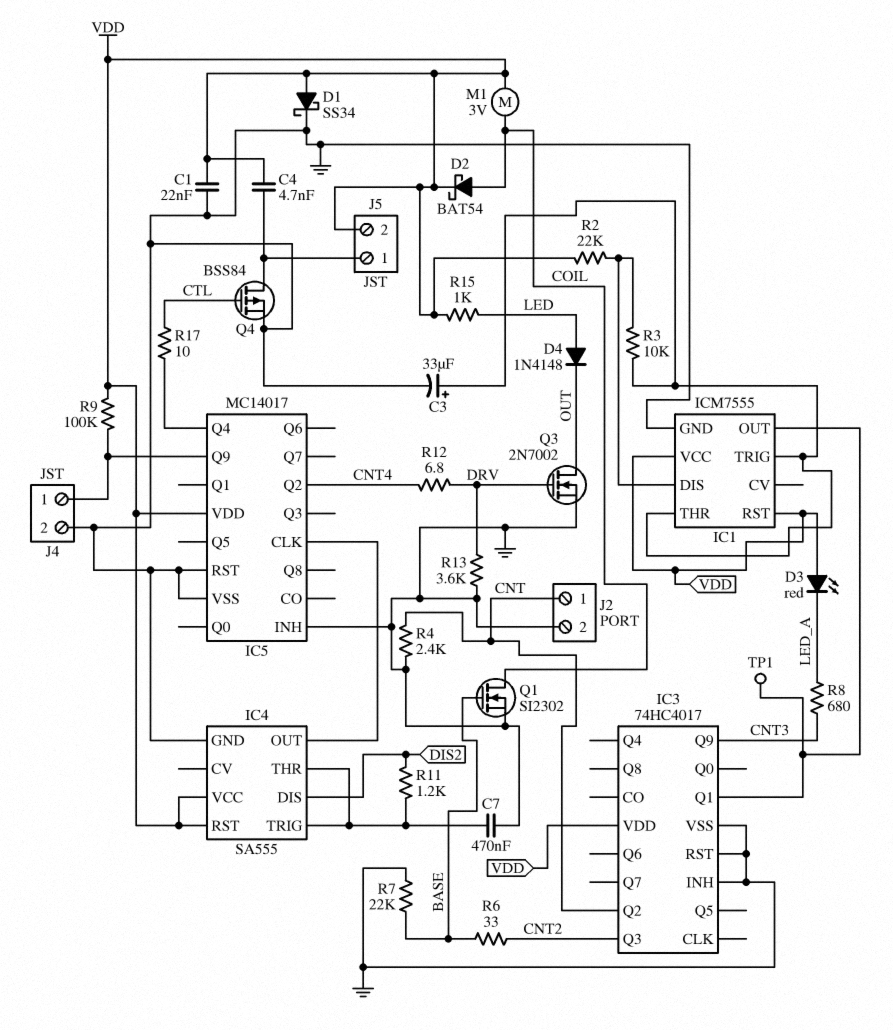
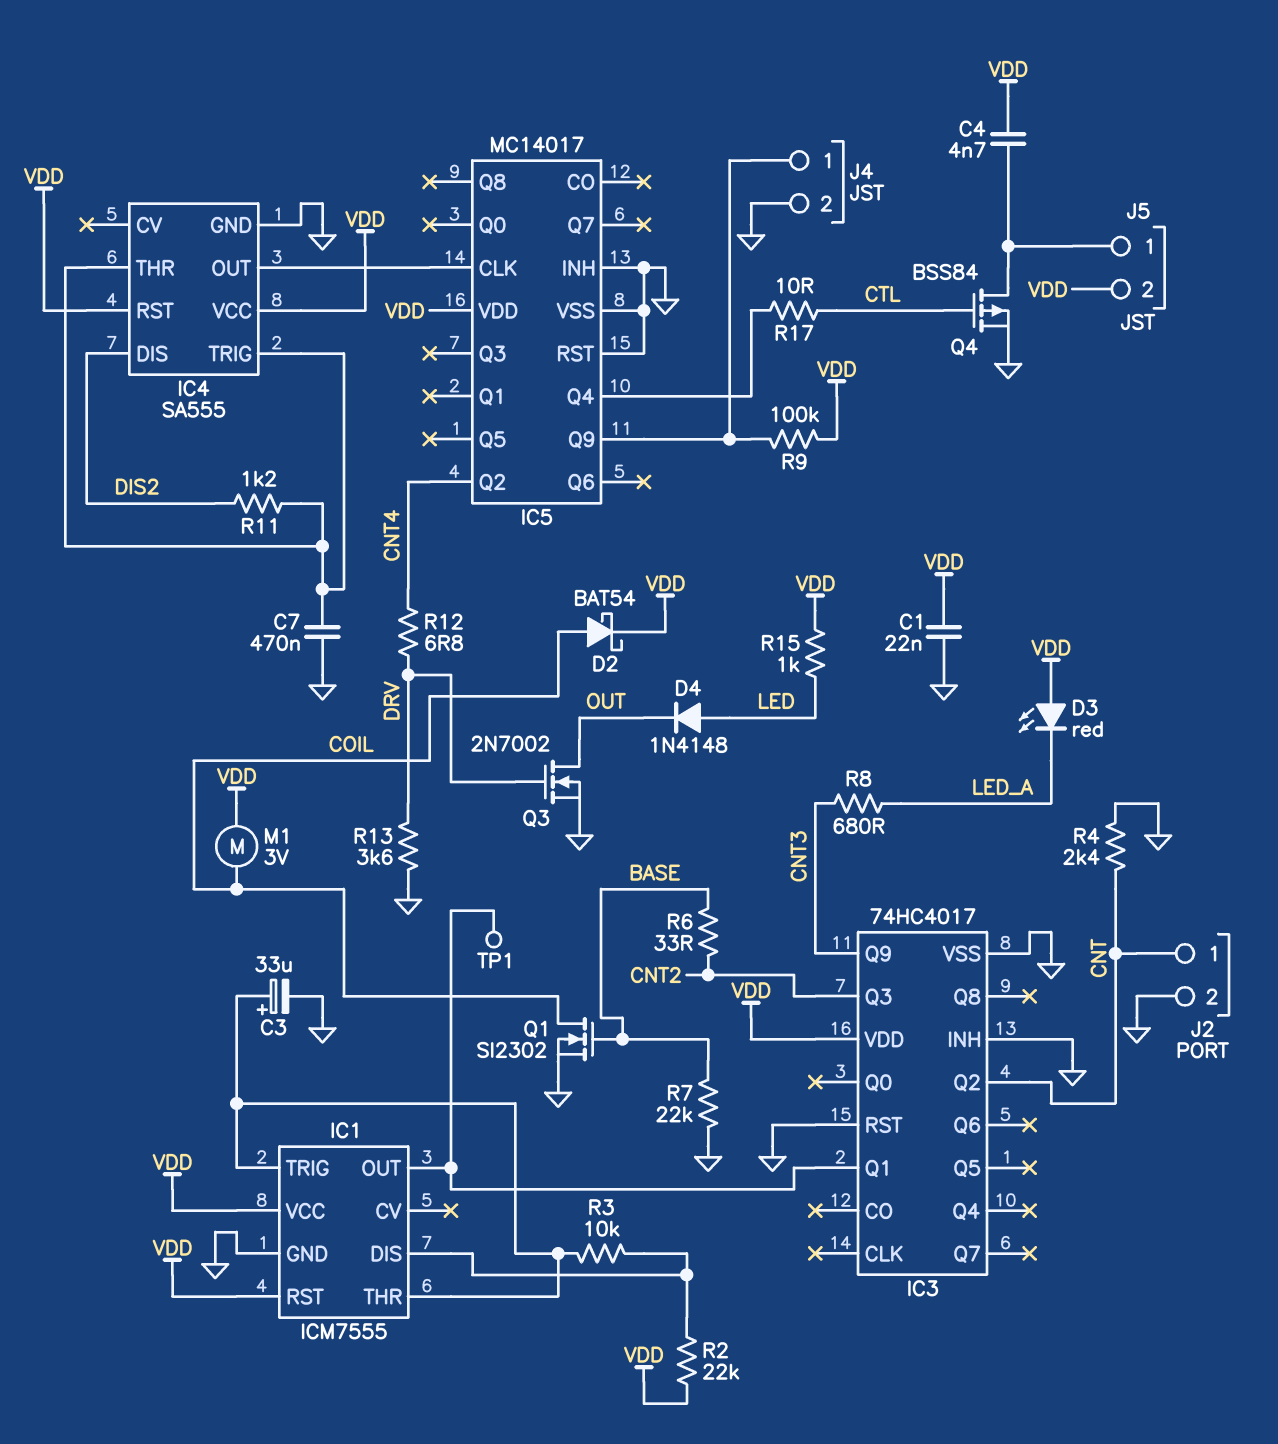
D1: schottky SS34 (A VDD, K GND) -> none

